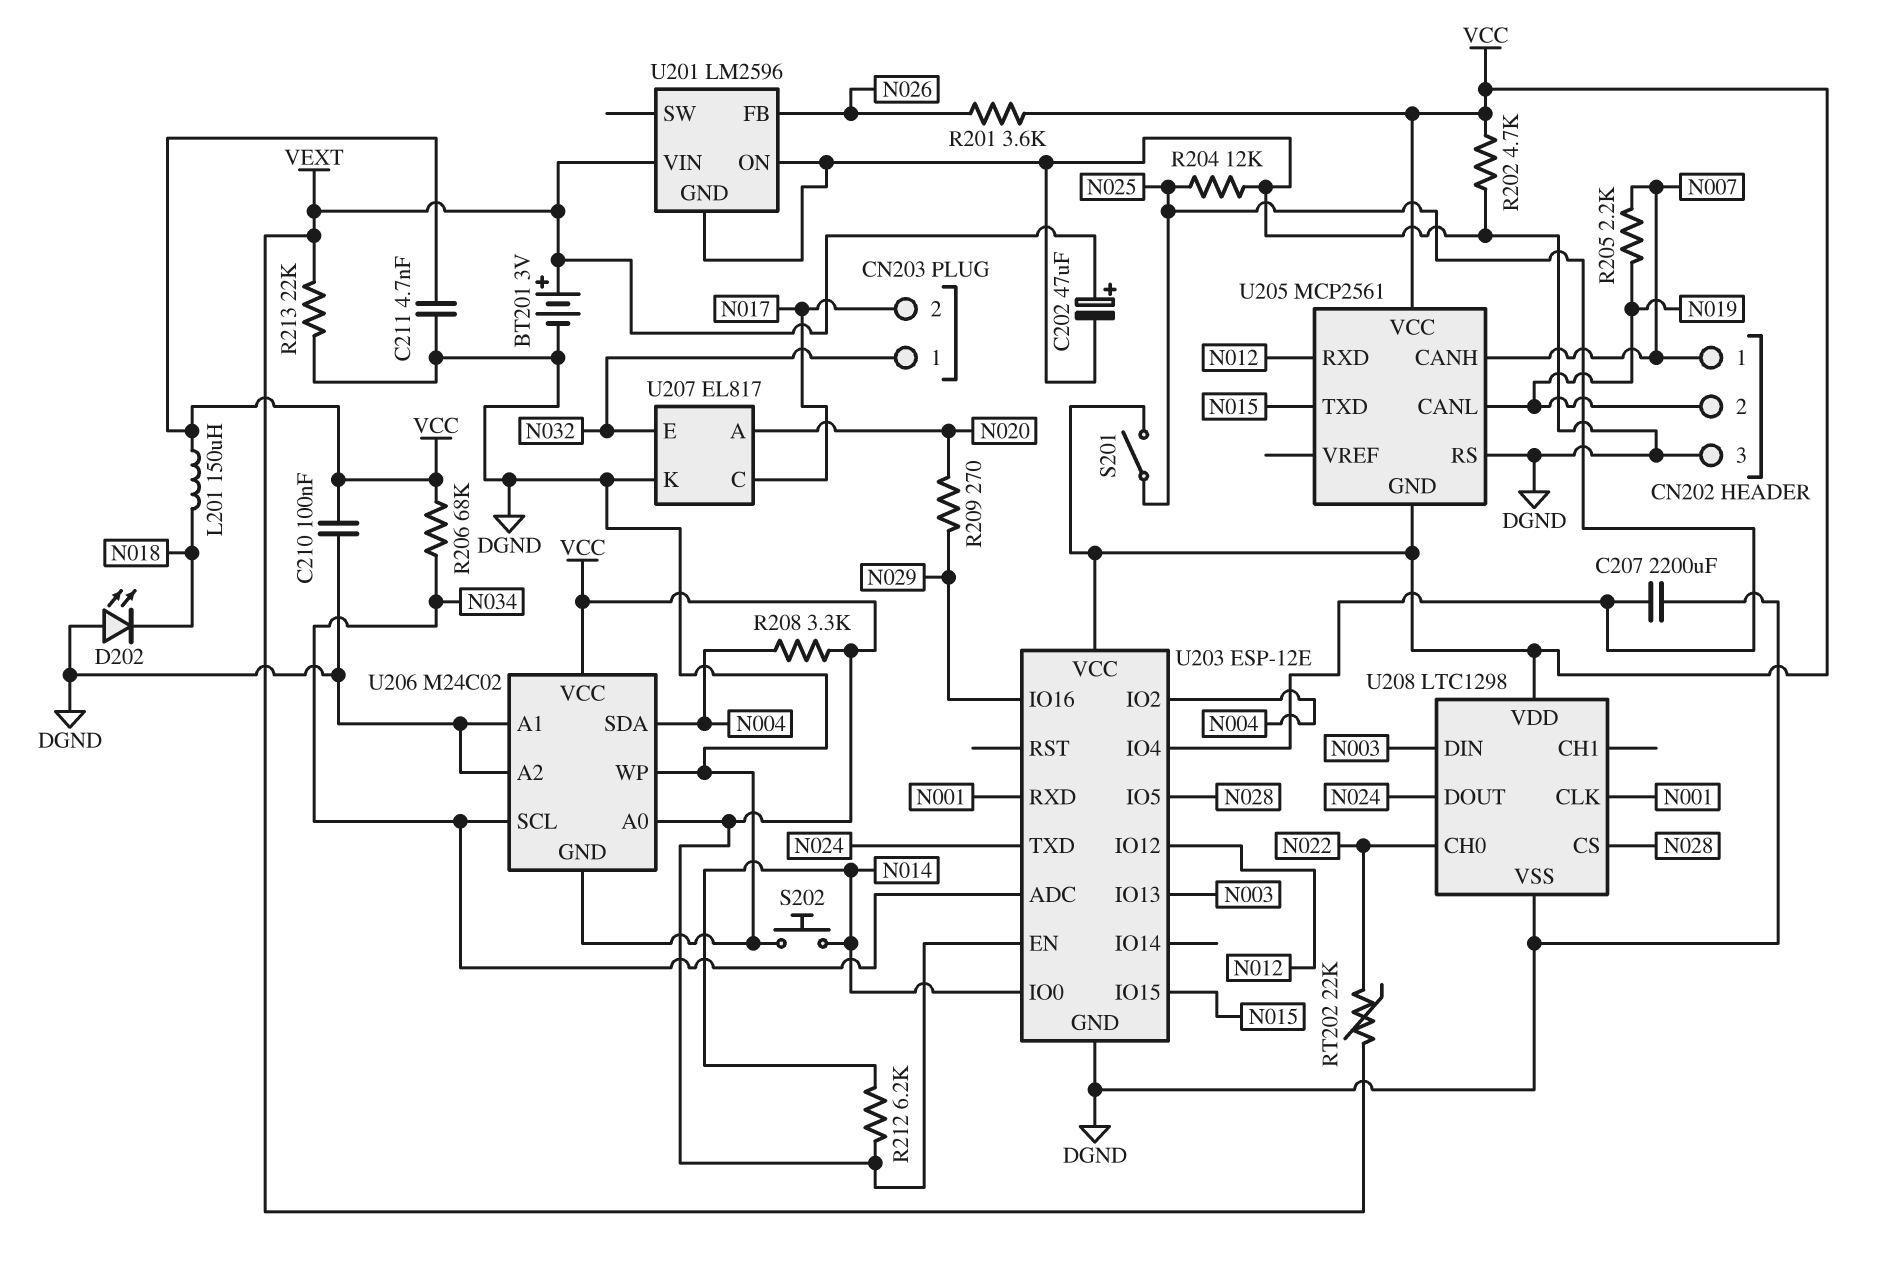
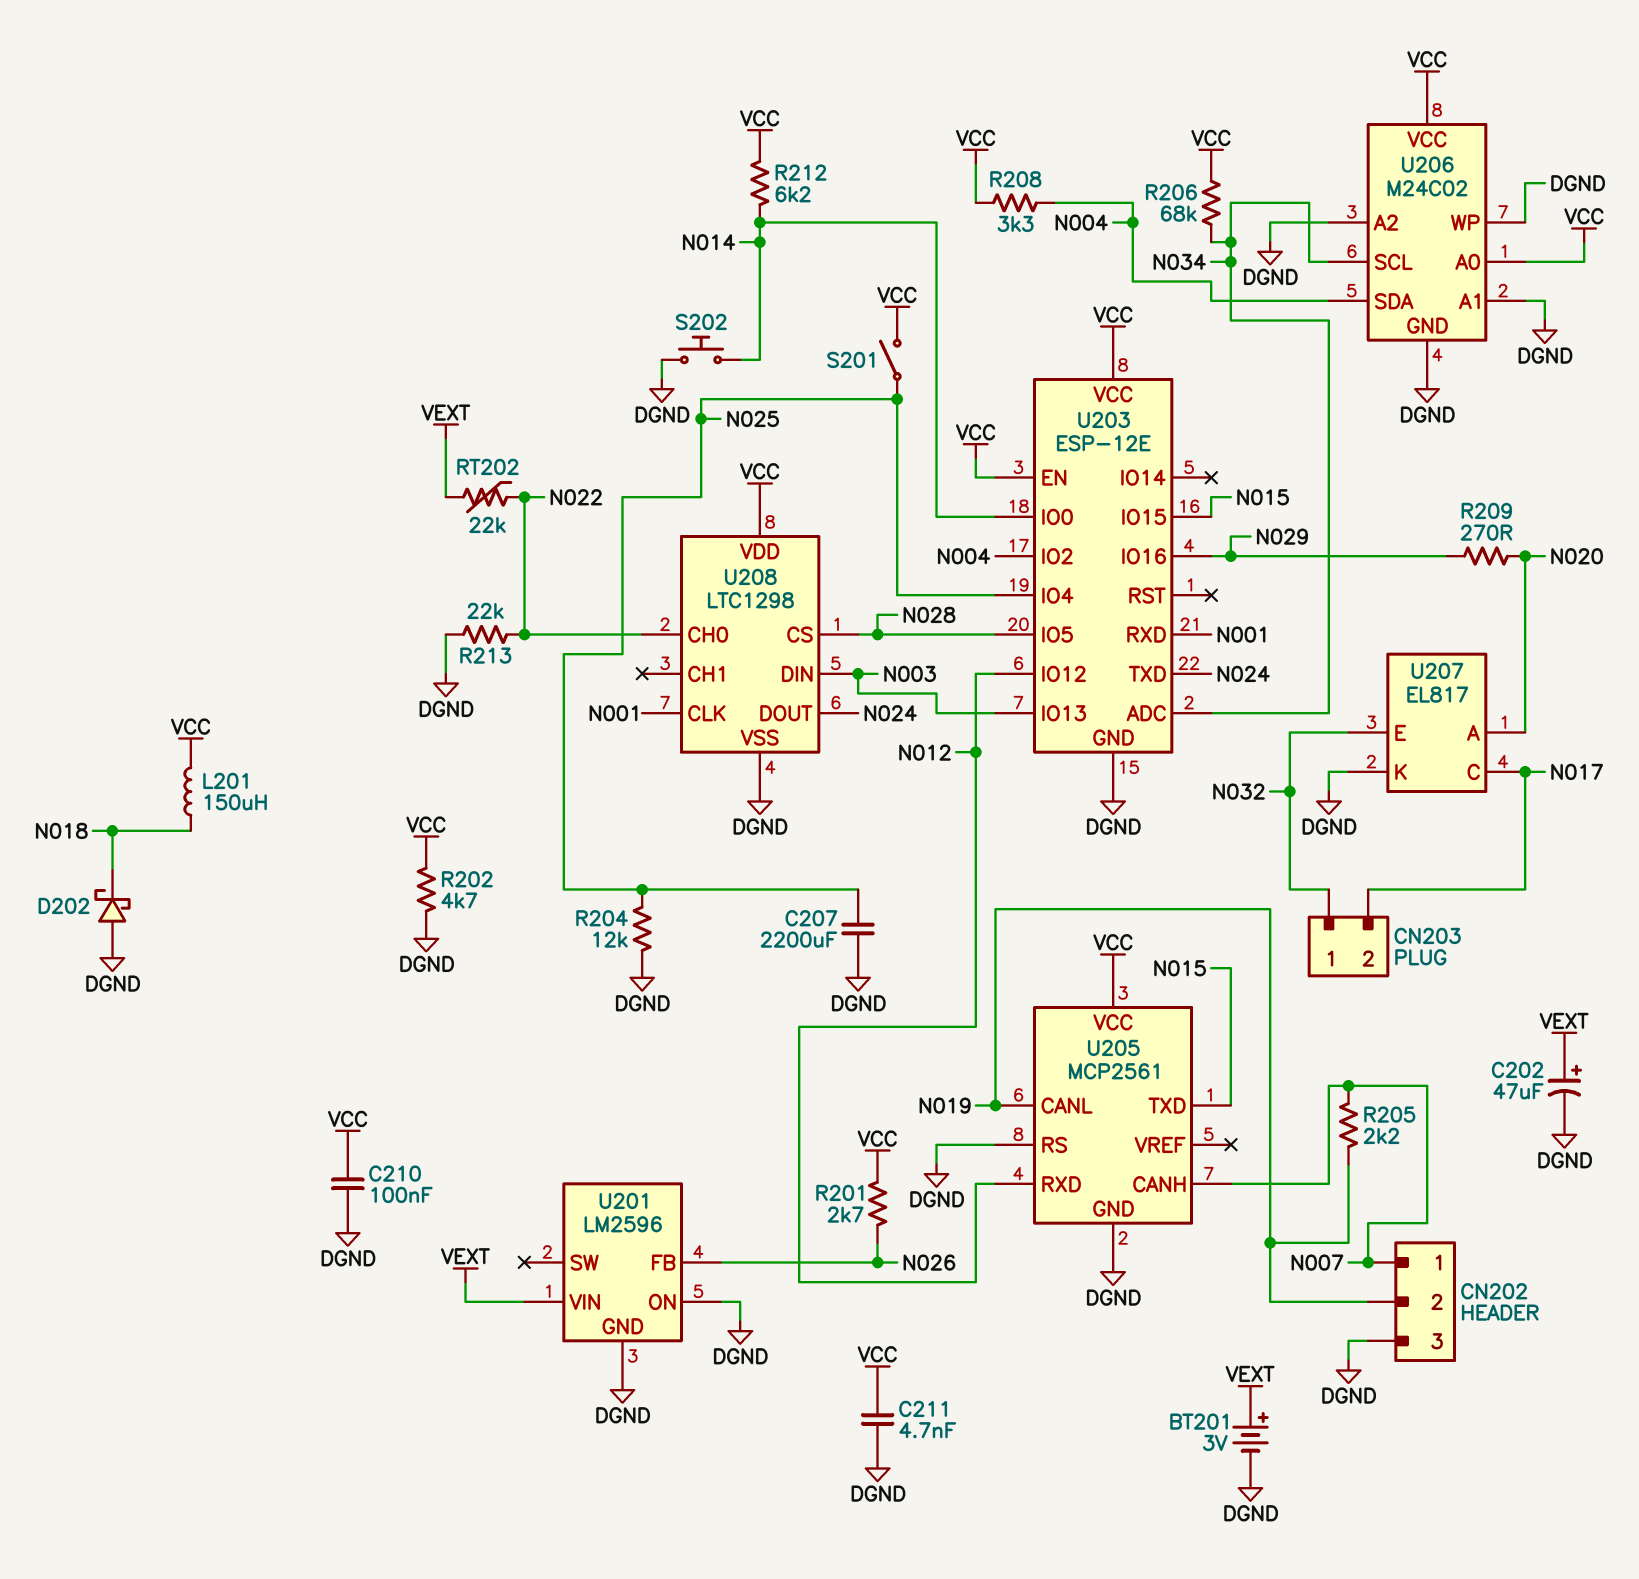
D202: LED (A DGND, K N018) -> schottky (A DGND, K N018)
R201: 3.6k (N026, VCC) -> 2.7k (N026, VCC)
R213: 22k (DGND, VEXT) -> 22k (DGND, N022)
U205 pin GND: VCC -> DGND

